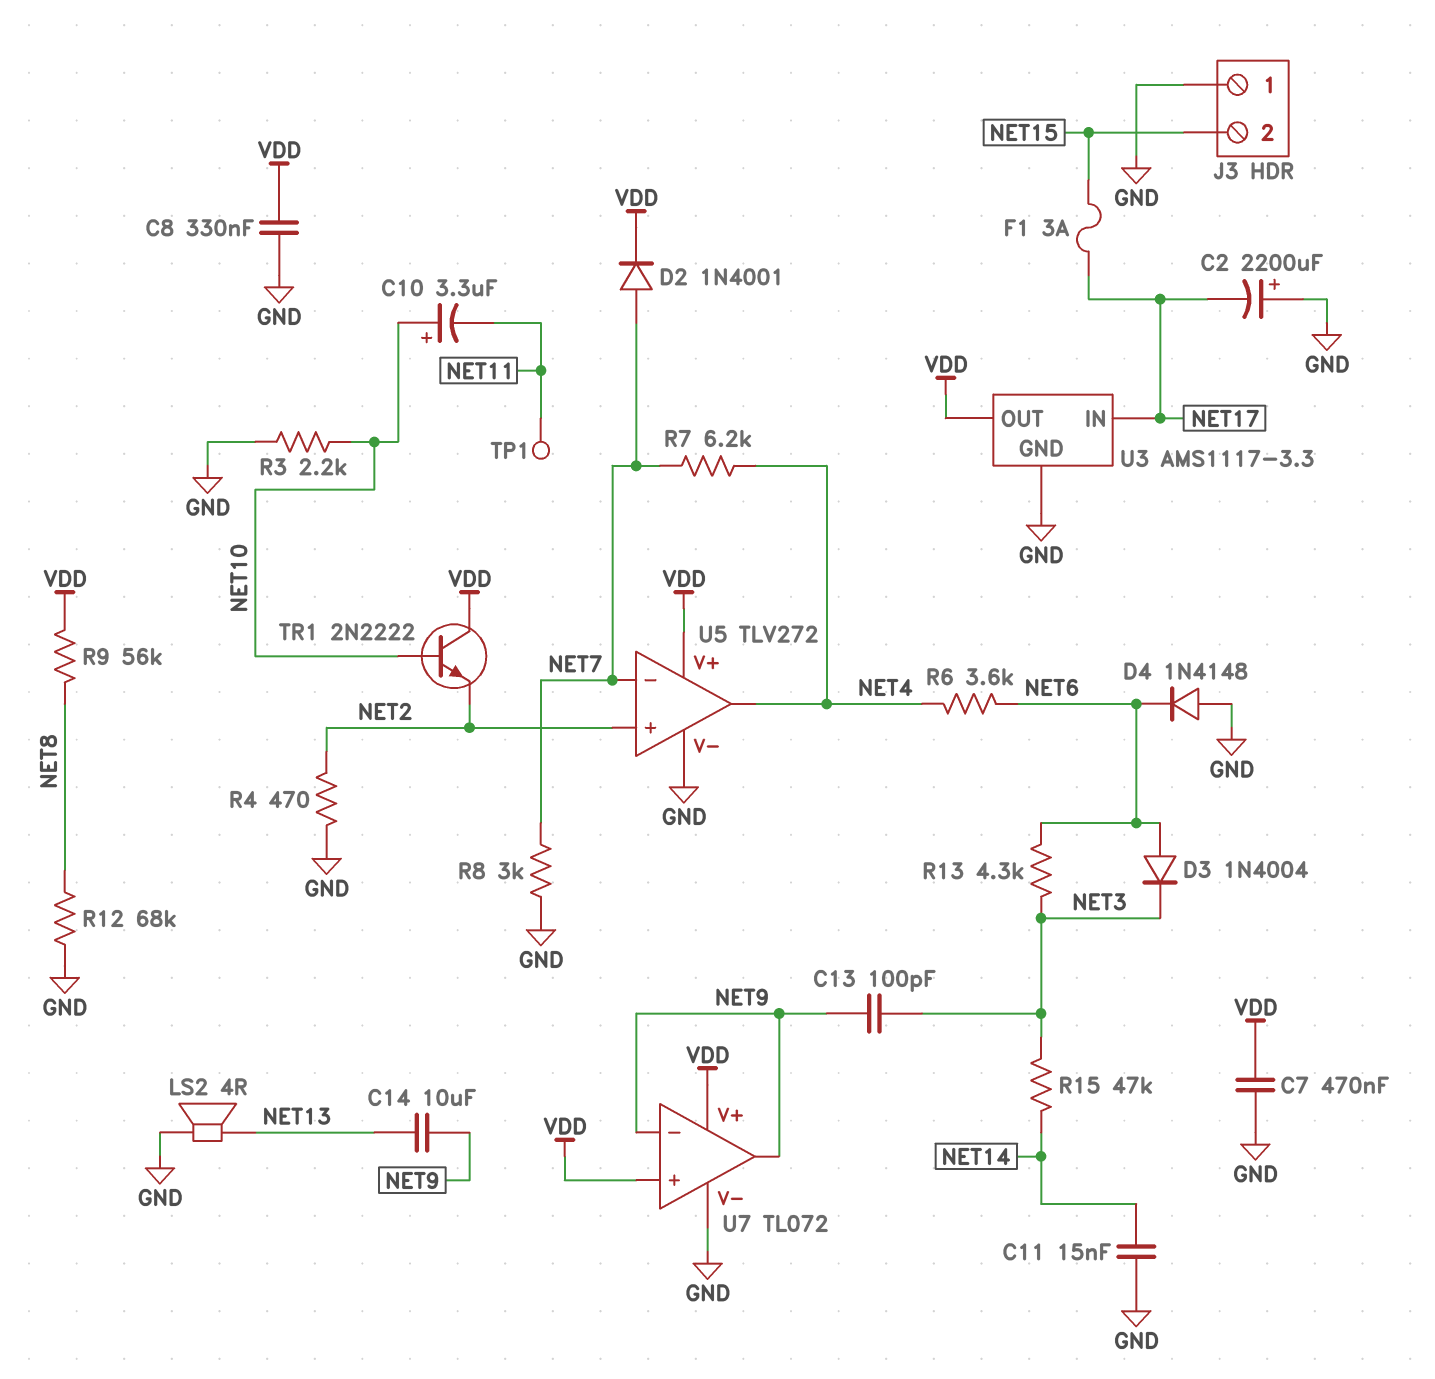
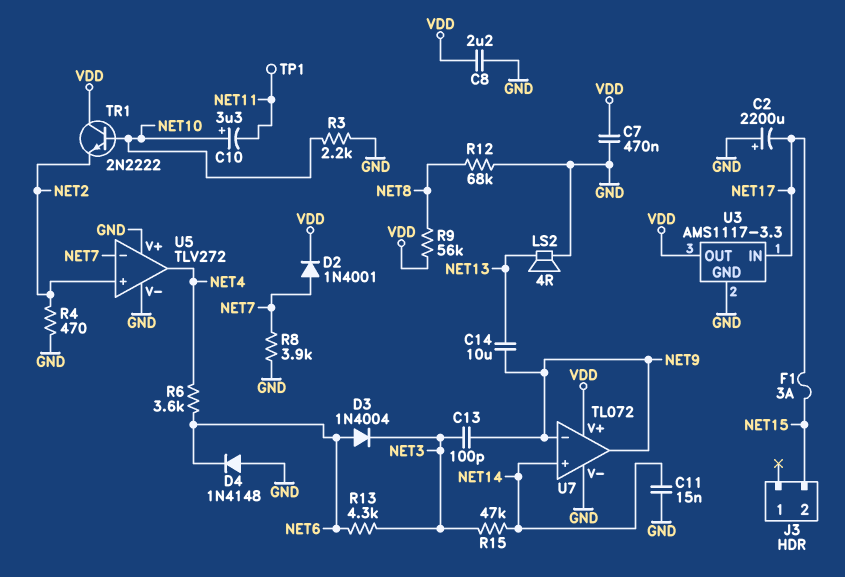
C8: 330nF (GND, VDD) -> 2.2uF (GND, VDD)
J3 pin 1: GND -> none
R7: 6.2k (NET4, NET7) -> none
R8: 3k (GND, NET7) -> 3.9k (GND, NET7)
U5 pin V+: VDD -> GND
U7 pin in+: VDD -> NET14

